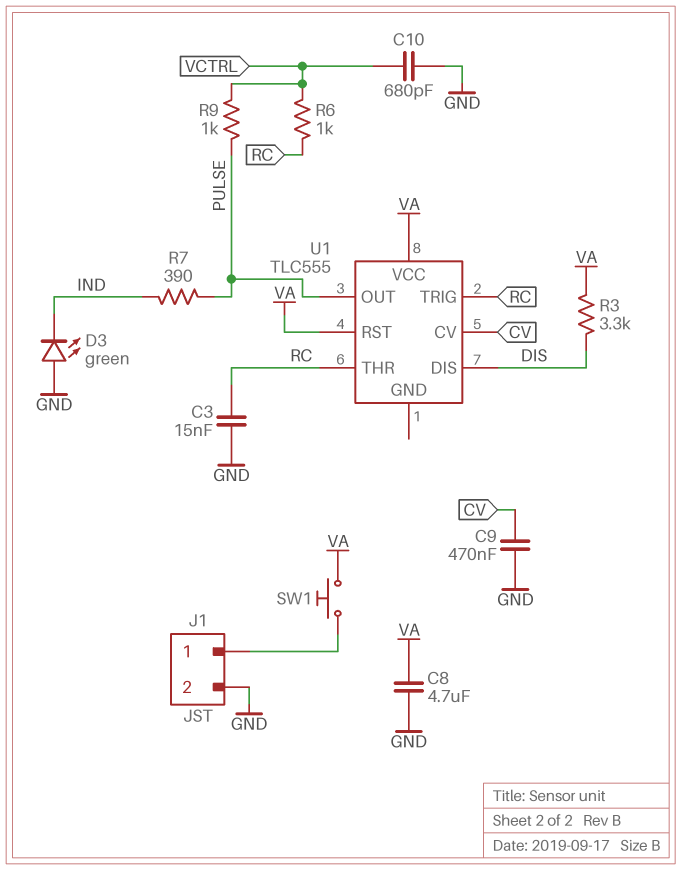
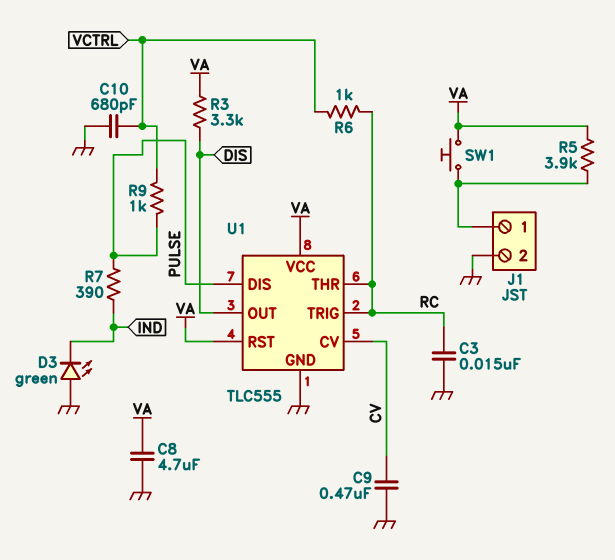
R5: none -> 3.9k (J1/1, VA)
U1 pin DIS: DIS -> PULSE
U1 pin GND: none -> GND
U1 pin OUT: PULSE -> DIS

